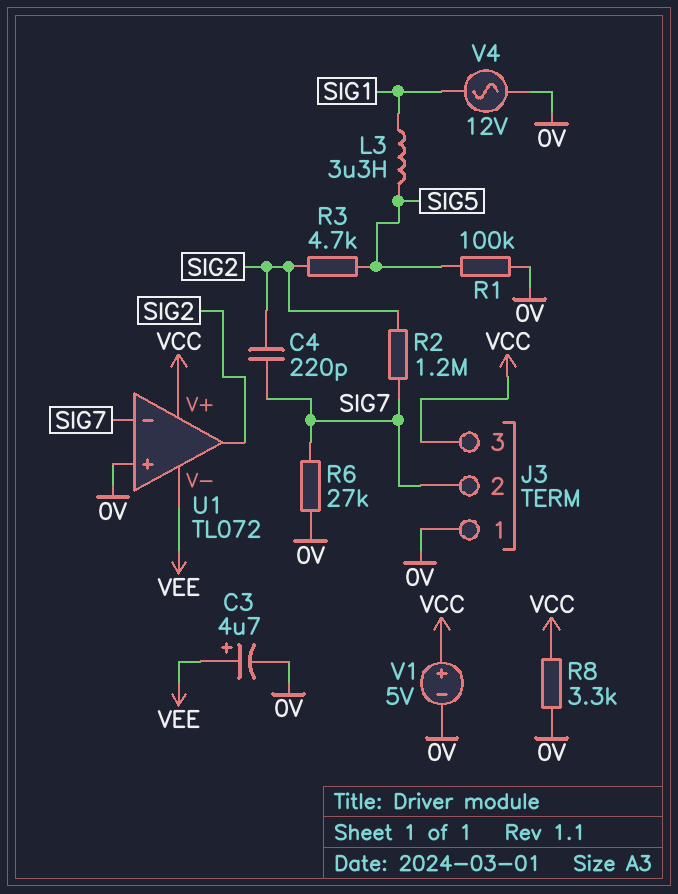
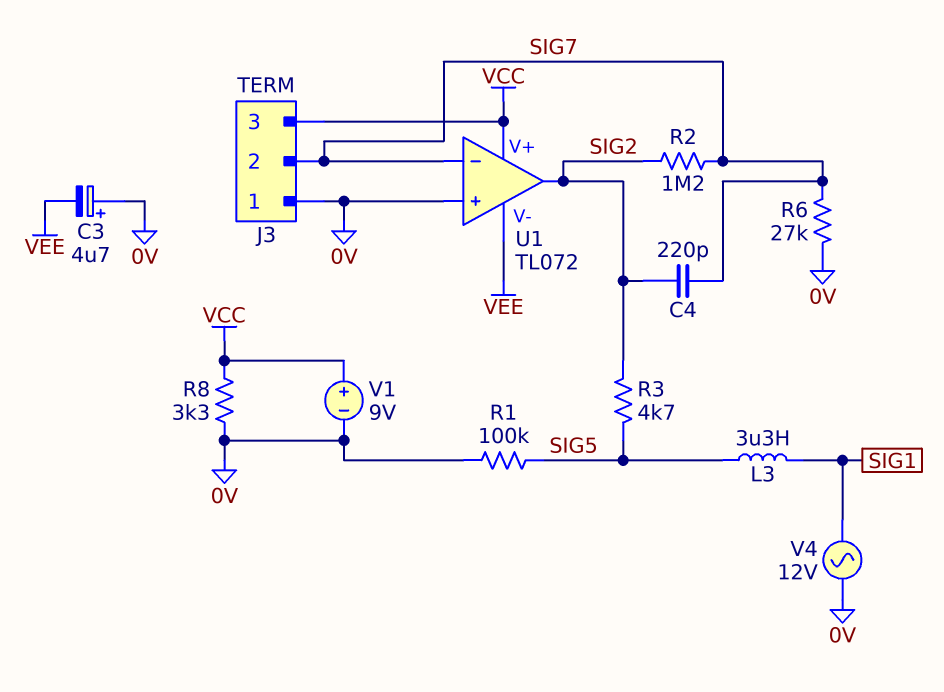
C3: 4.7uF (plus VEE, minus 0V) -> 4.7uF (plus 0V, minus VEE)
V1: 5V (plus VCC, minus 0V) -> 9V (plus VCC, minus 0V)

